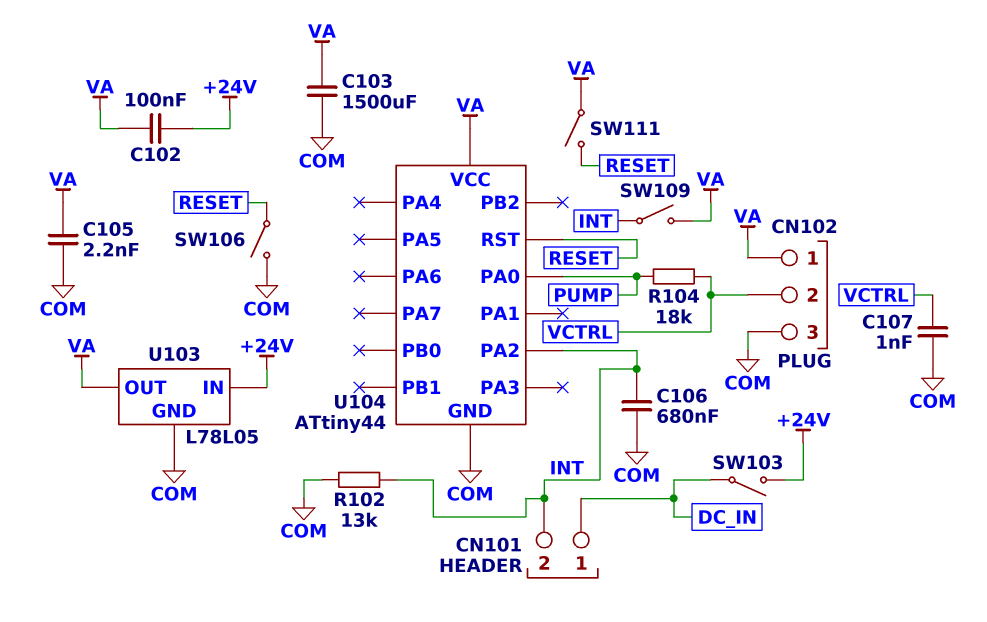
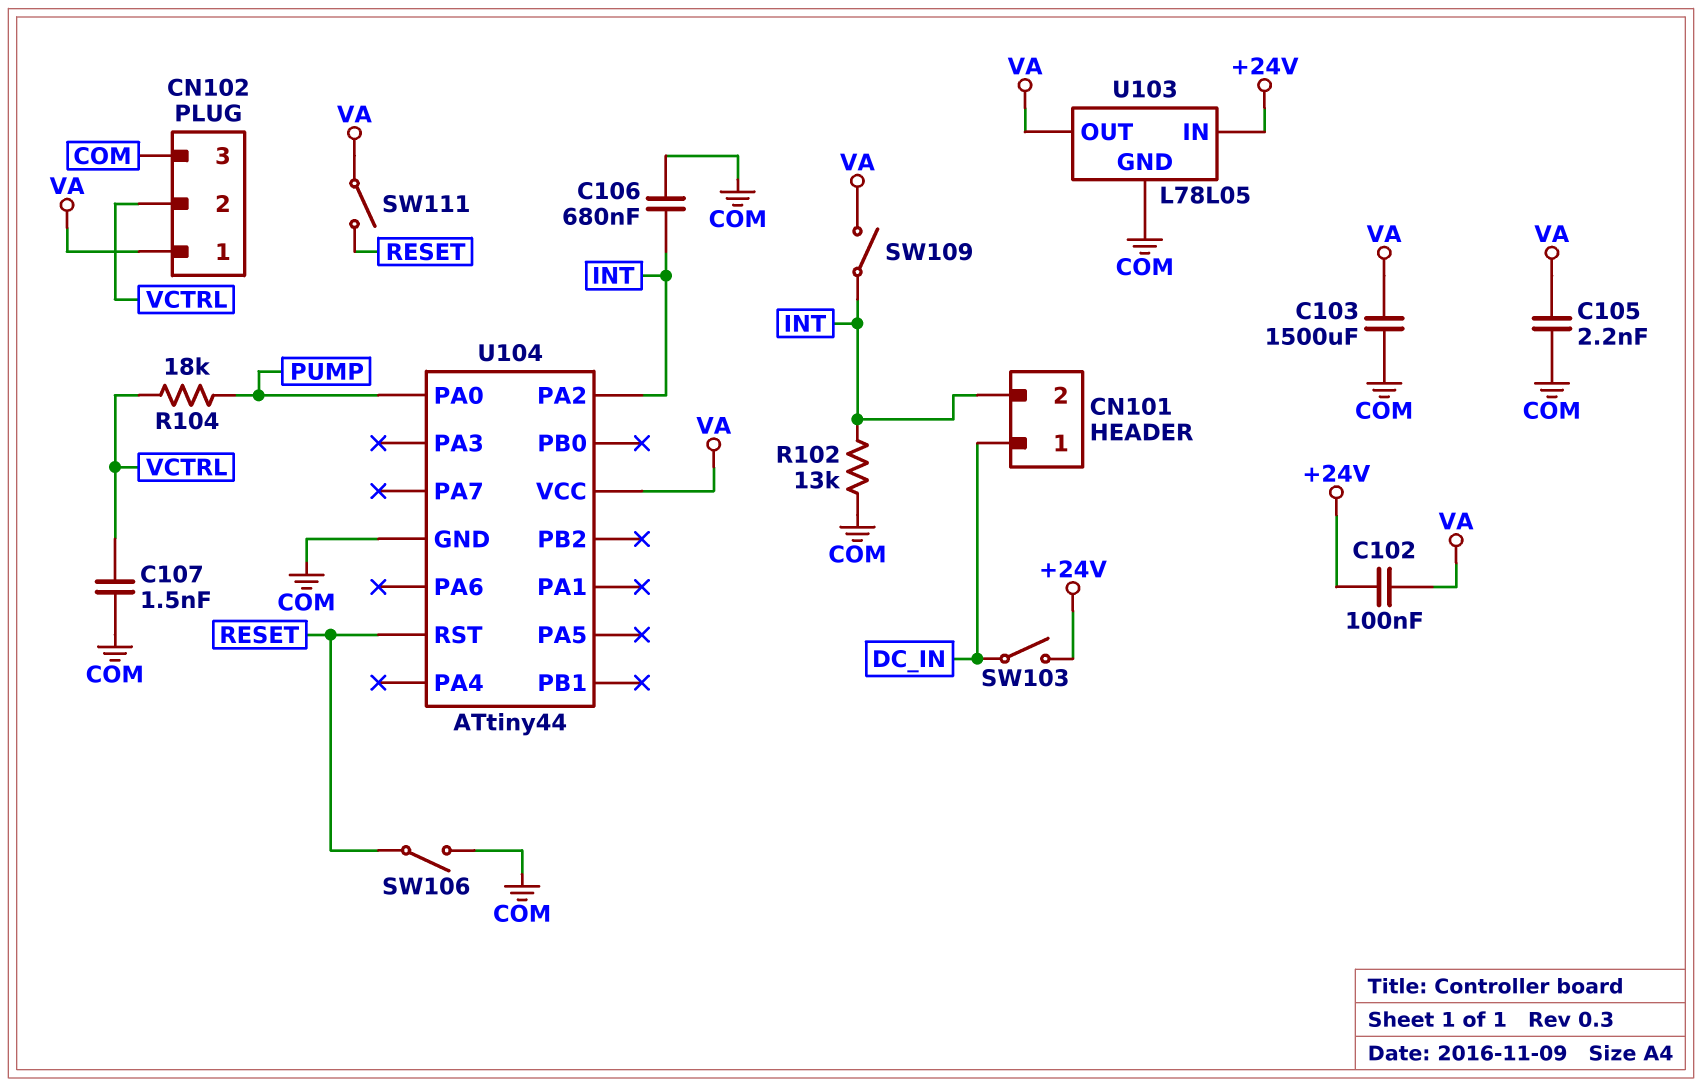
C107: 1nF (COM, VCTRL) -> 1.5nF (COM, VCTRL)

